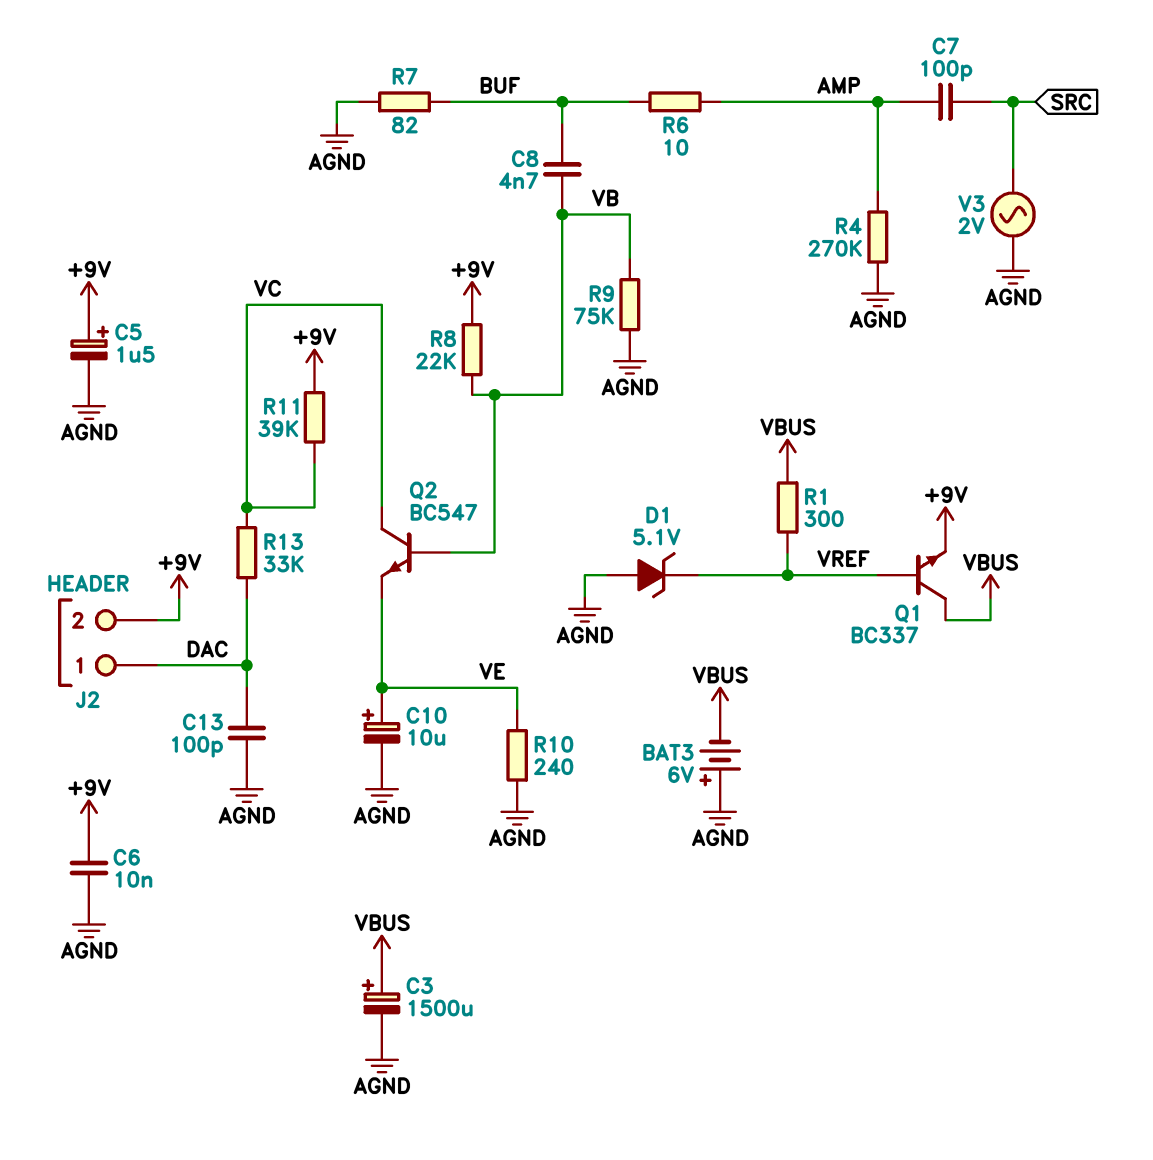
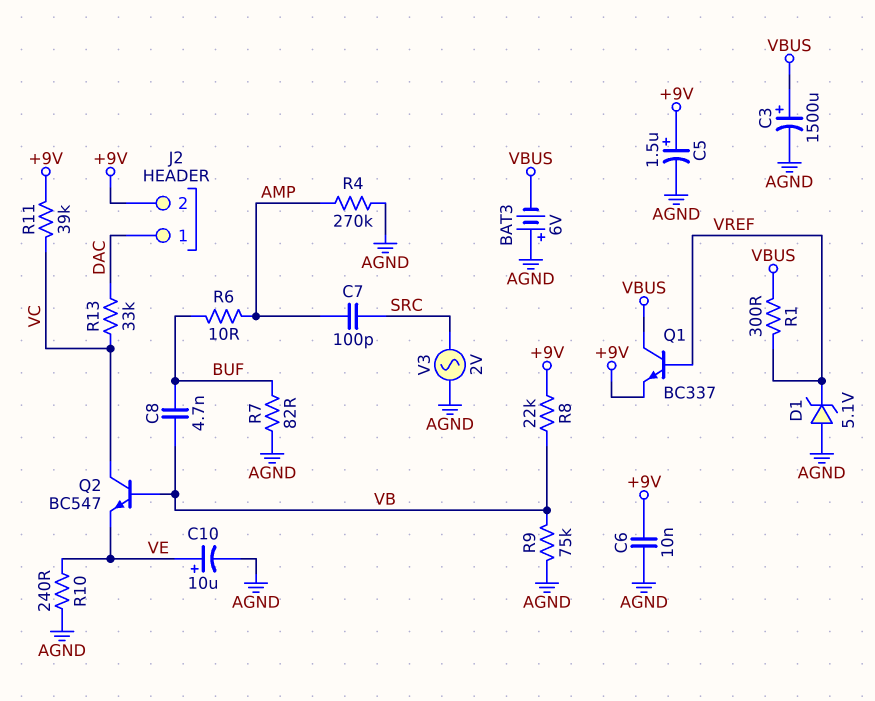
C13: 100pF (AGND, DAC) -> none

